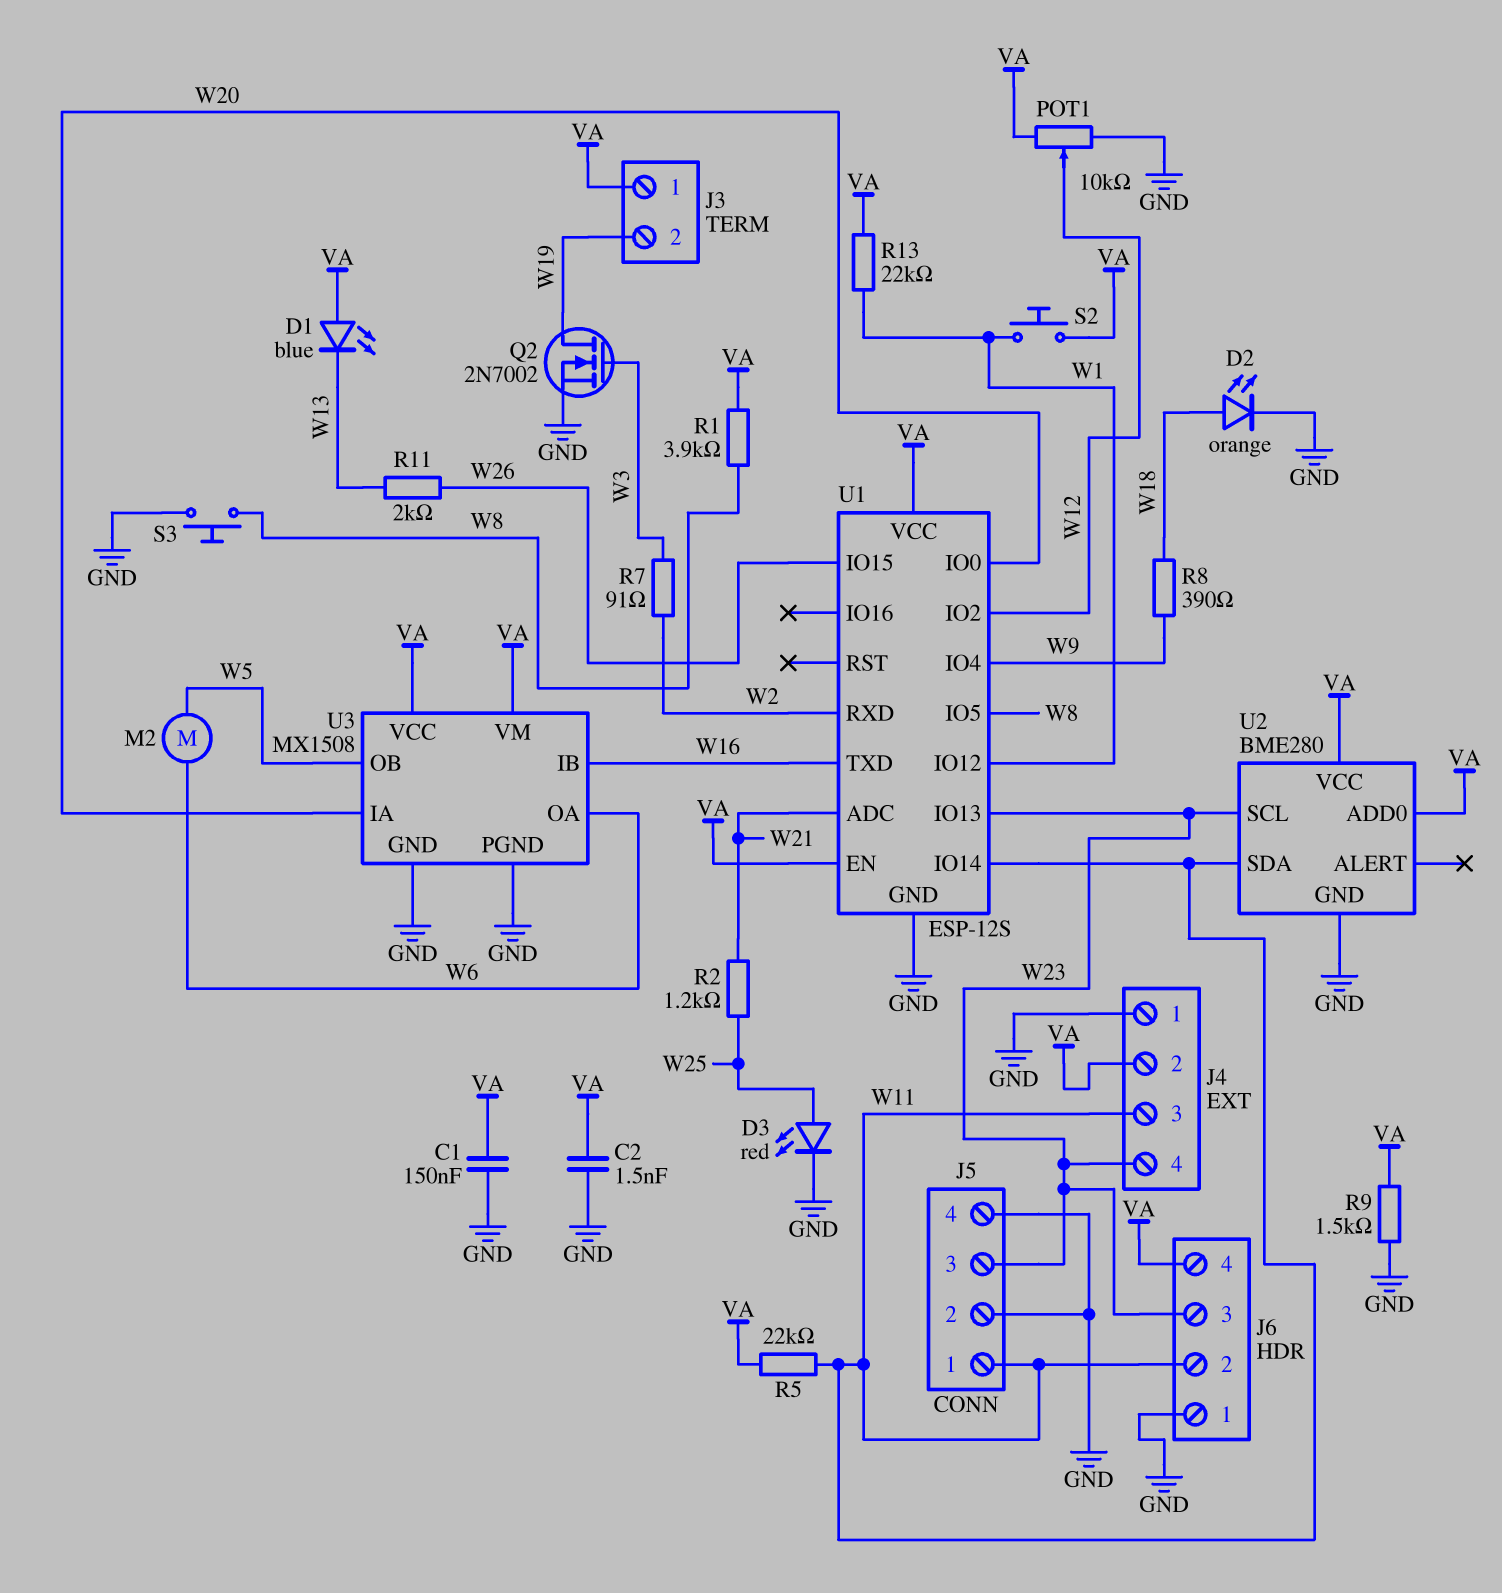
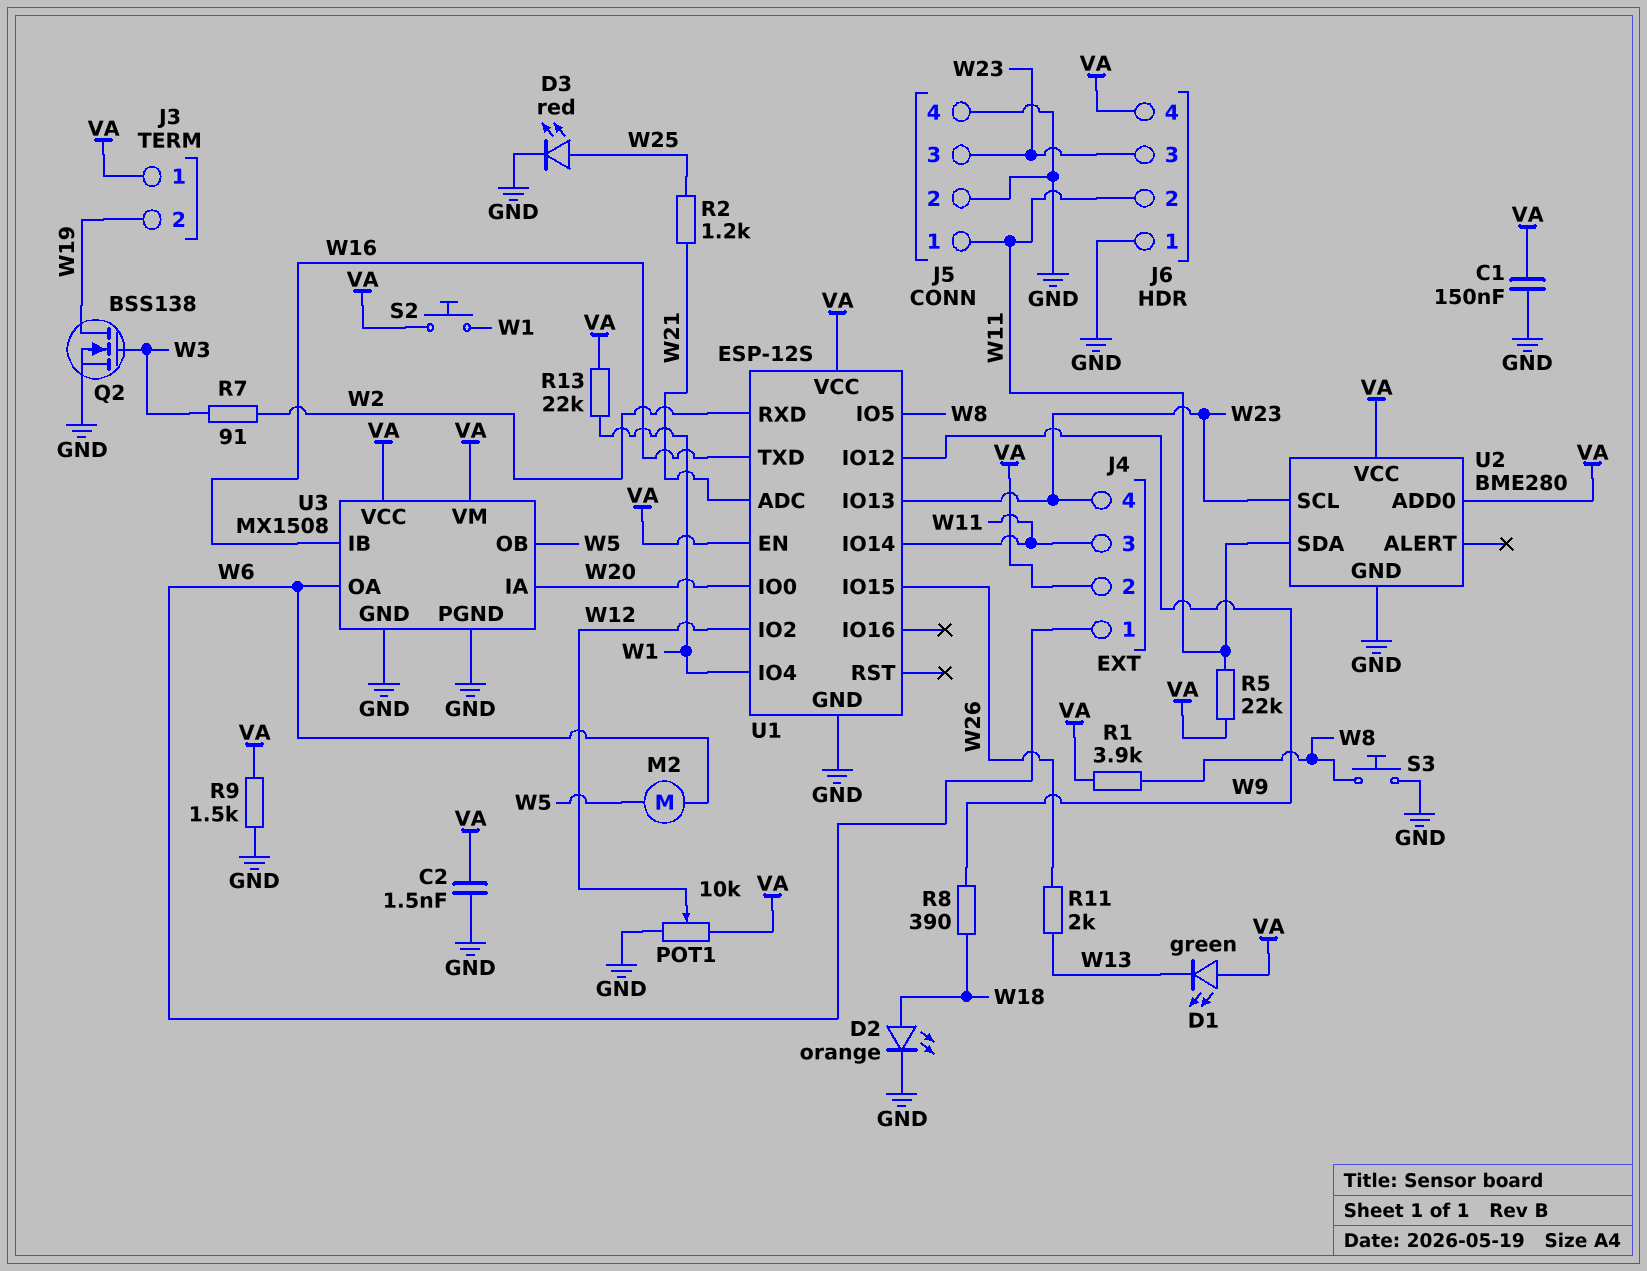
D1: LED blue (A VA, K W13) -> LED green (A VA, K W13)
J4 pin 1: GND -> W6
Q2: NMOS 2N7002 (G W3, D W19, S GND) -> NMOS BSS138 (G W3, D W19, S GND)
U1 pin IO4: W9 -> W1
U1 pin IO12: W1 -> W9

